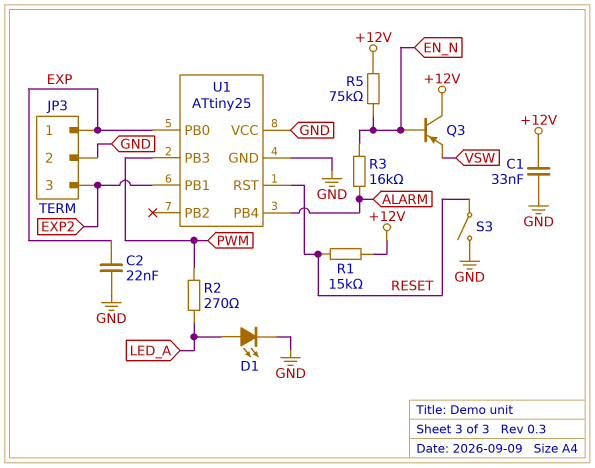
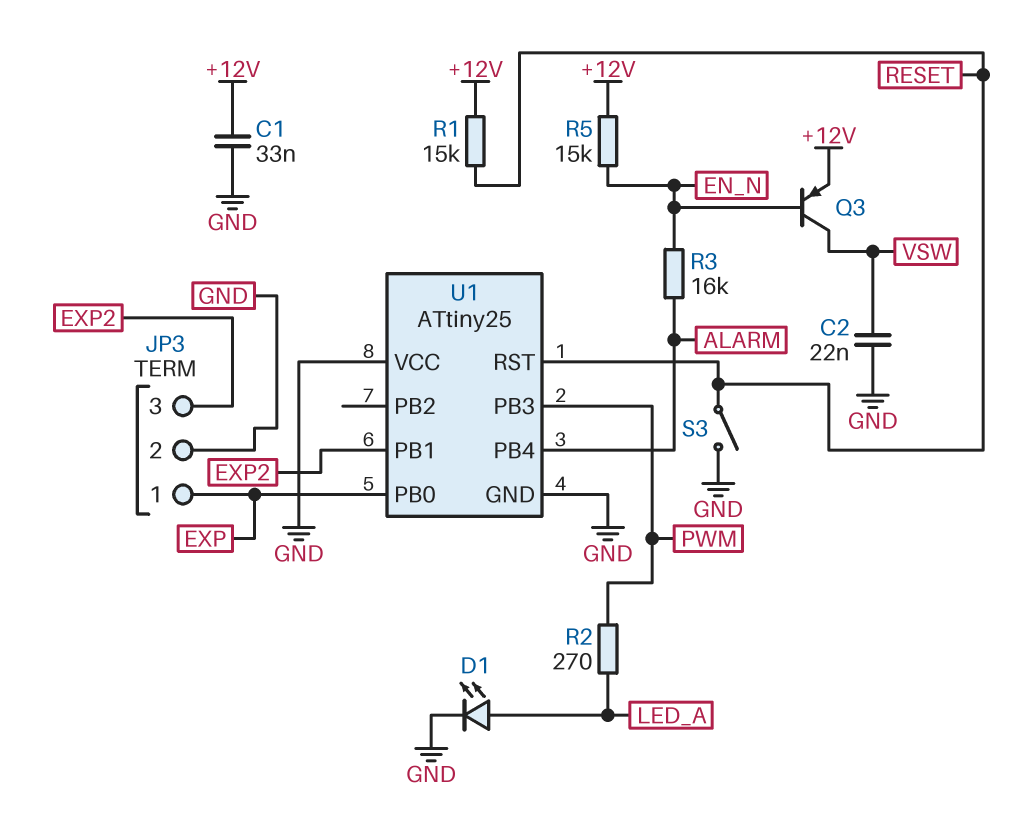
C2: 22nF (EXP, GND) -> 22nF (GND, VSW)
Q3: PNP (B EN_N, C +12V, E VSW) -> PNP (B EN_N, C VSW, E +12V)
R5: 75k (+12V, EN_N) -> 15k (+12V, EN_N)

